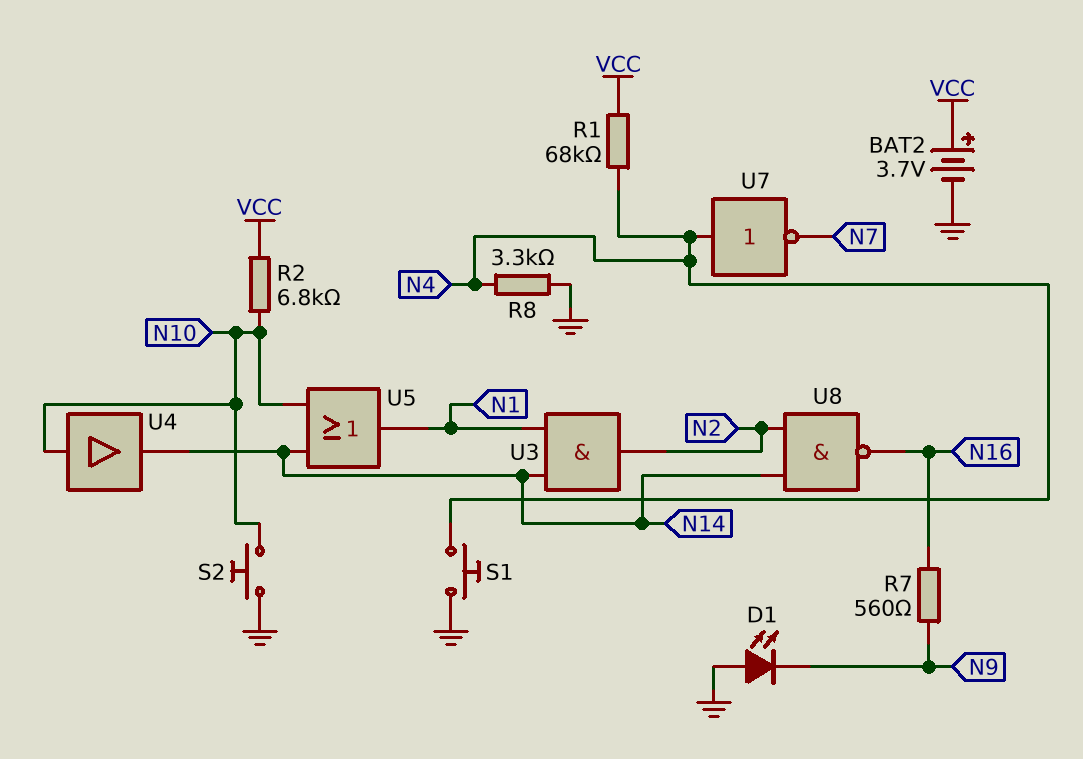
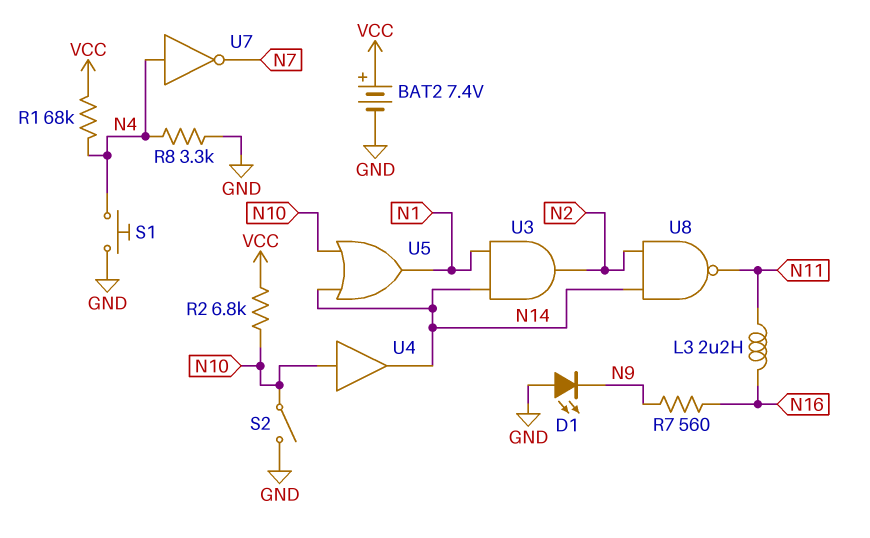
BAT2: 3.7V (plus VCC, minus GND) -> 7.4V (plus VCC, minus GND)
L3: none -> 2.2uH (N11, N16)
S2: button (GND, N10) -> switch (GND, N10)
U8: NAND (in N2, in N14, out N16) -> NAND (in N2, in N14, out N11)

